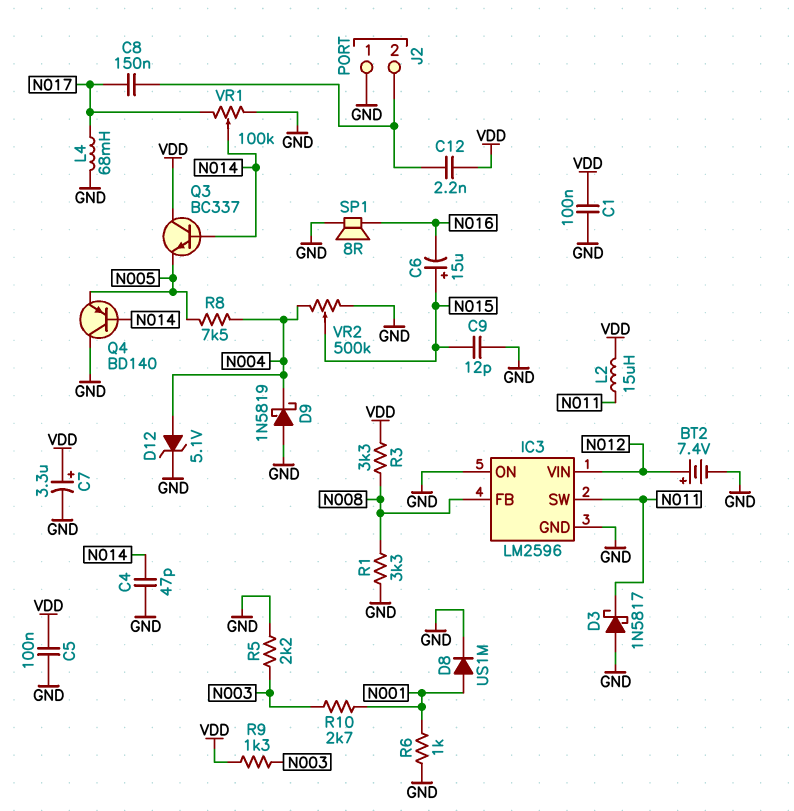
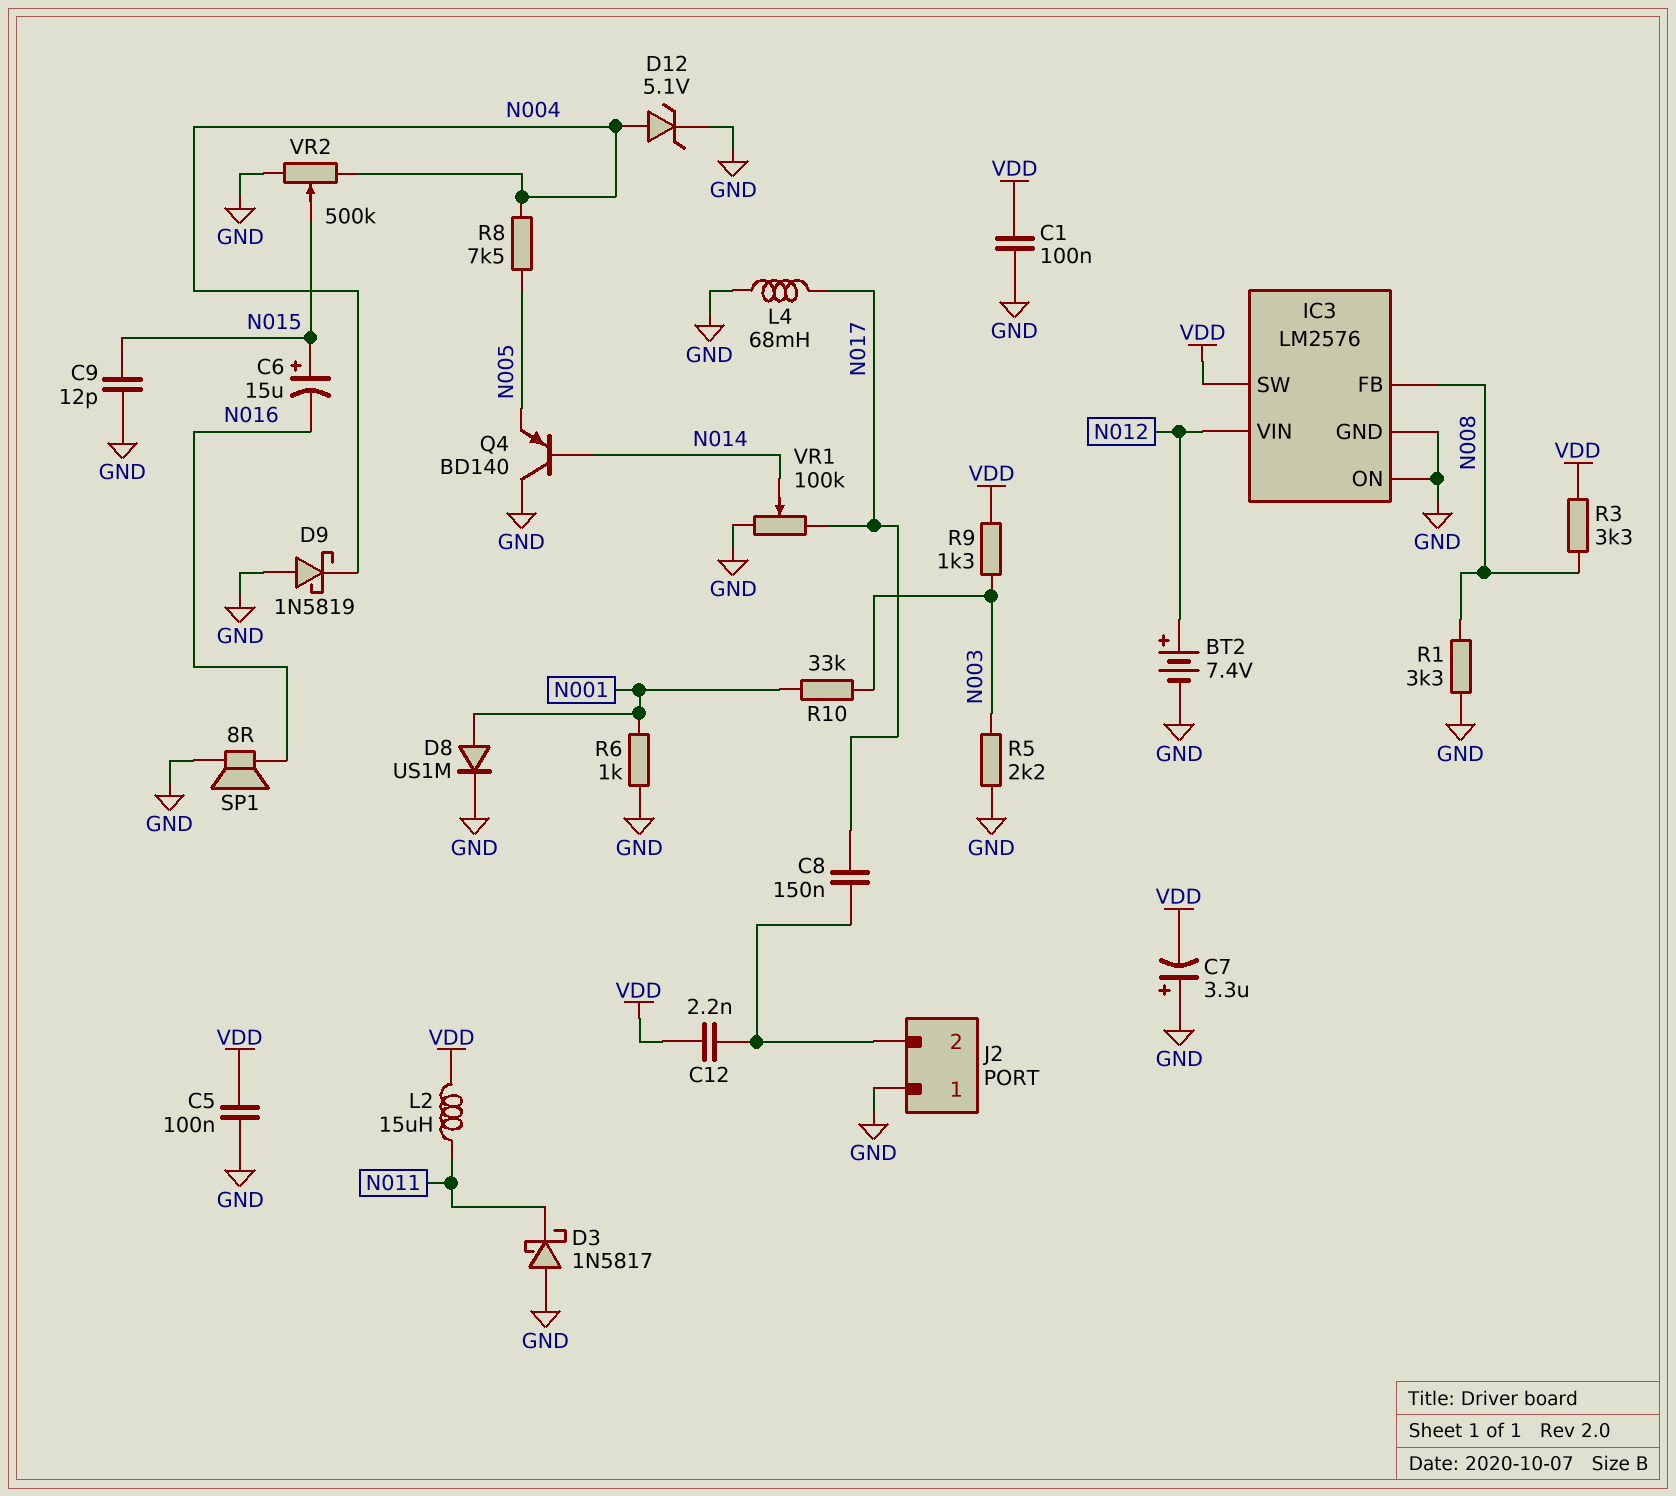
C4: 47pF (GND, N014) -> none
C7: 3.3uF (plus VDD, minus GND) -> 3.3uF (plus GND, minus VDD)
IC3: LM2596 -> LM2576
IC3 pin SW: N011 -> VDD
Q3: NPN BC337 (B N014, C VDD, E N005) -> none
R10: 2.7k (N001, N003) -> 33k (N001, N003)

